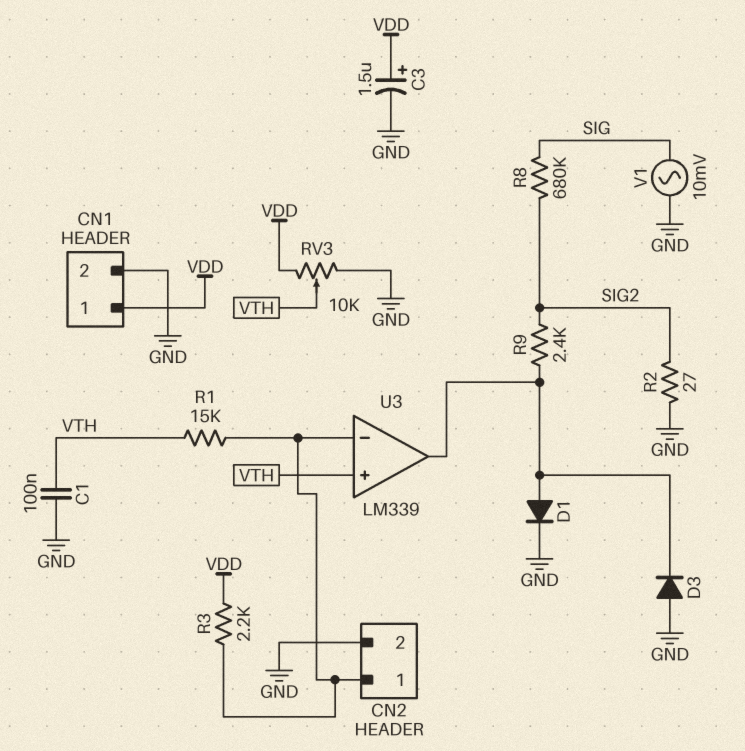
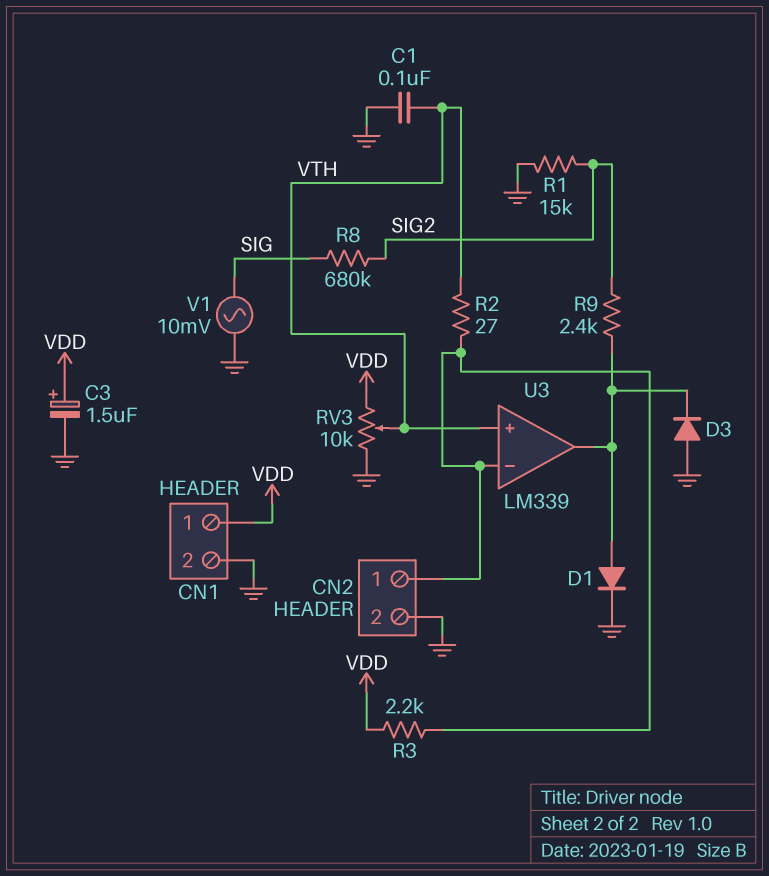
R1: 15k (CN2/1, VTH) -> 15k (GND, SIG2)
R2: 27 (GND, SIG2) -> 27 (CN2/1, VTH)

